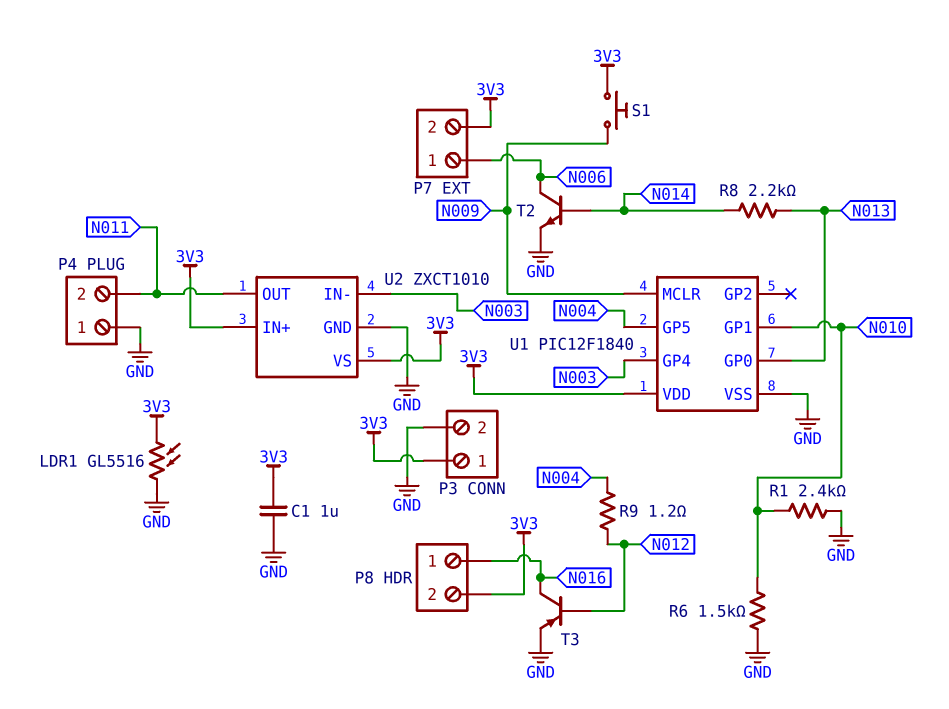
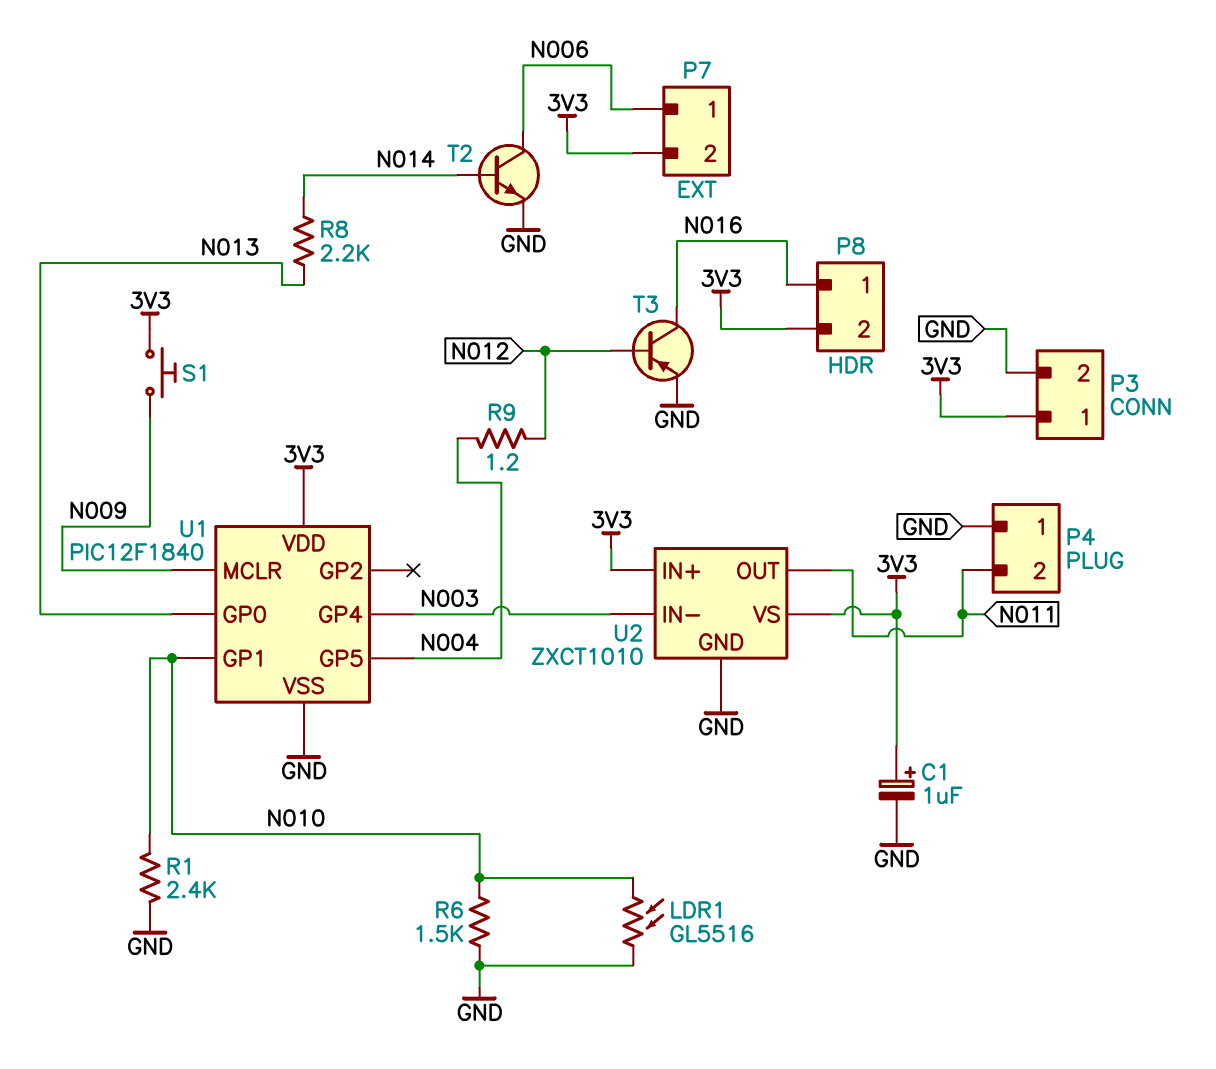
C1: 1uF (3V3, GND) -> 1uF (plus 3V3, minus GND)
LDR1: GL5516 (3V3, GND) -> GL5516 (GND, N010)

